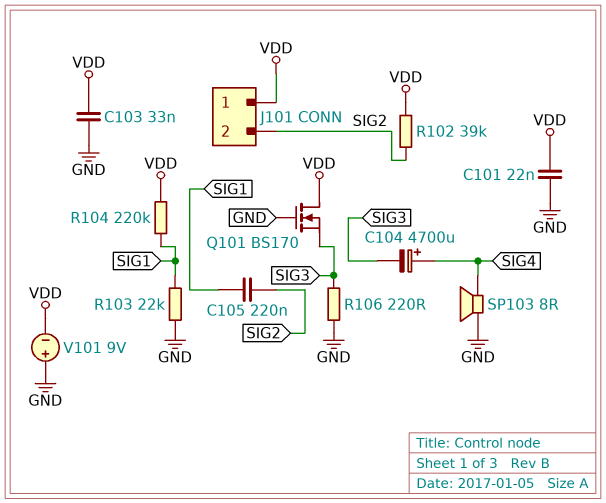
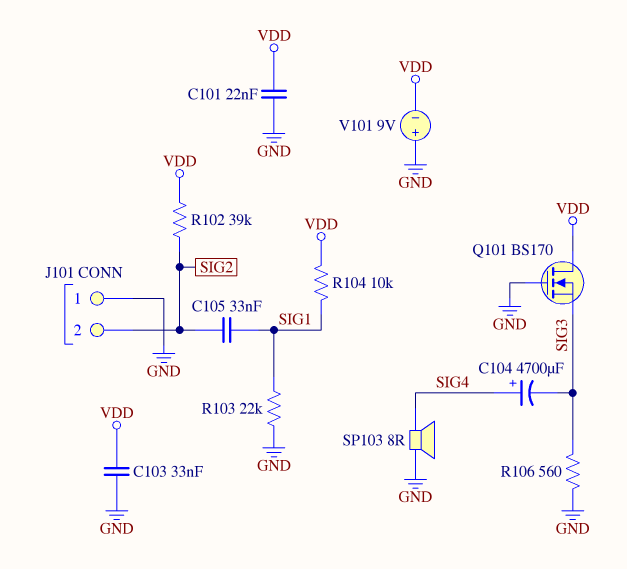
C105: 220nF (SIG1, SIG2) -> 33nF (SIG1, SIG2)
J101 pin 1: VDD -> GND
R104: 220k (SIG1, VDD) -> 10k (SIG1, VDD)
R106: 220 (GND, SIG3) -> 560 (GND, SIG3)

